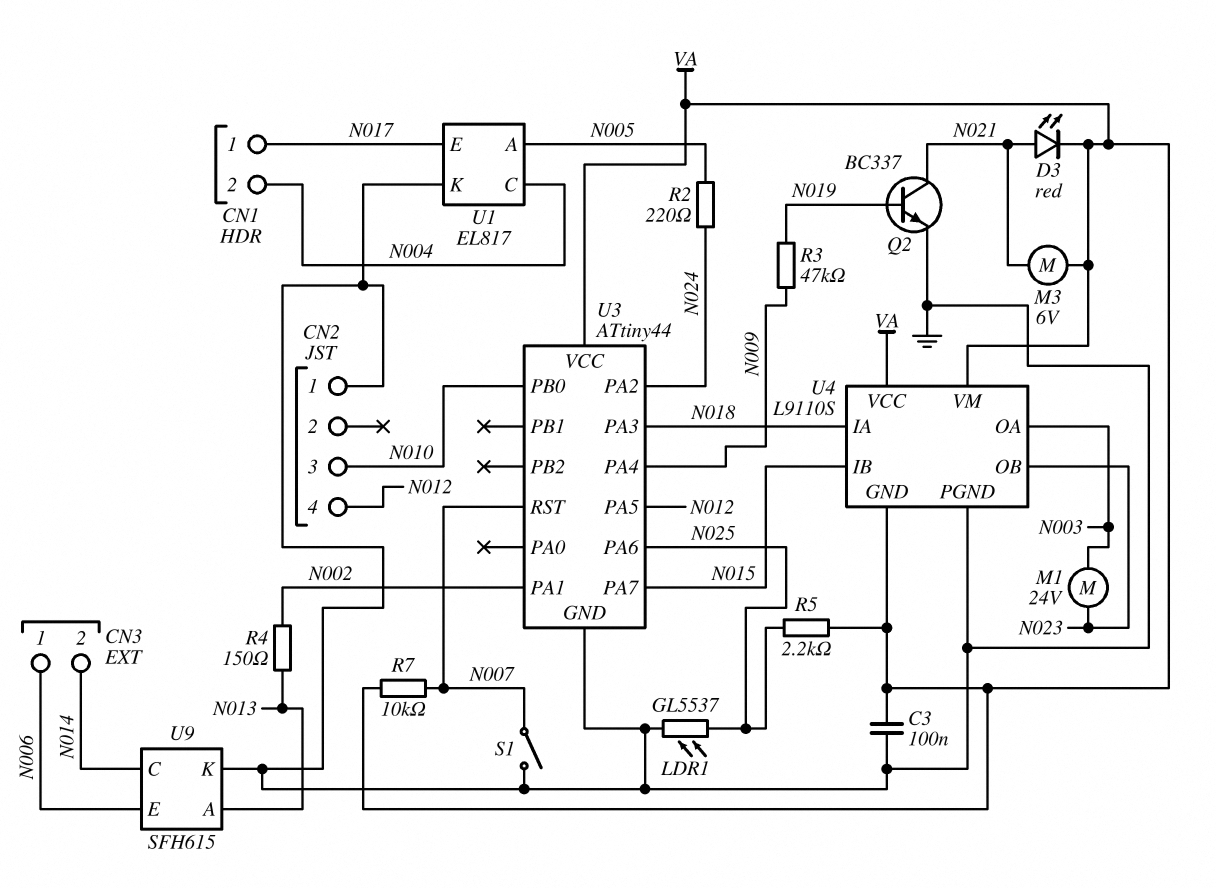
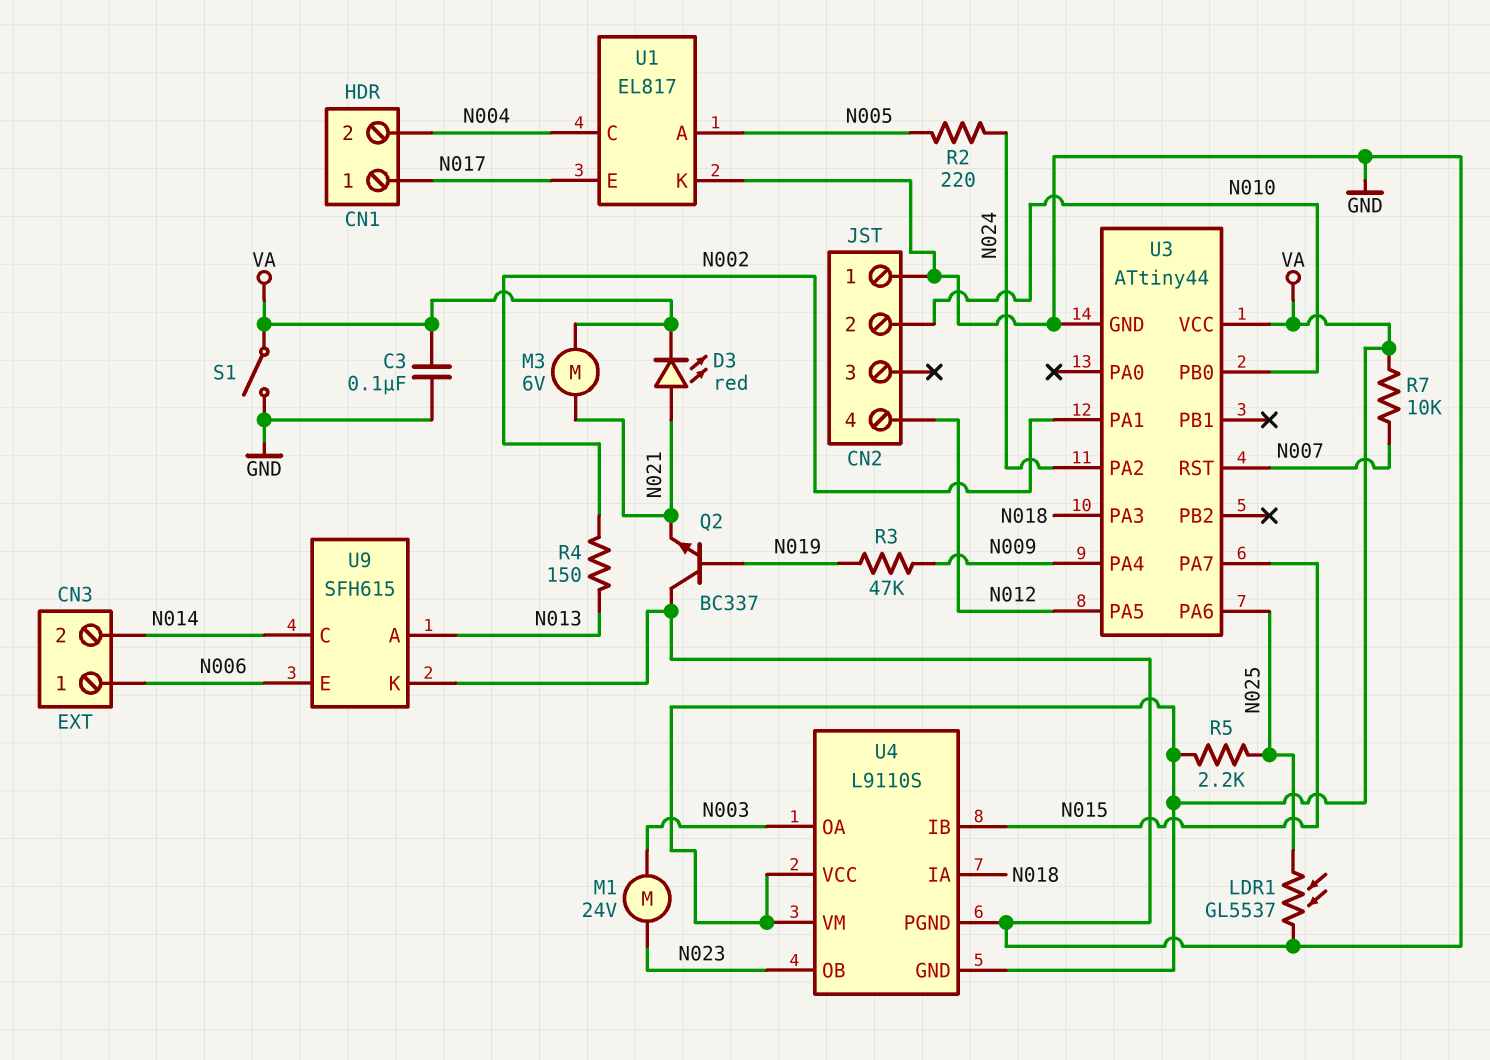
CN2 pin 2: none -> N010
CN2 pin 3: N010 -> none
Q2: NPN BC337 (B N019, C N021, E GND) -> NPN BC337 (B N019, C GND, E N021)
S1: switch (GND, N007) -> switch (GND, VA)

